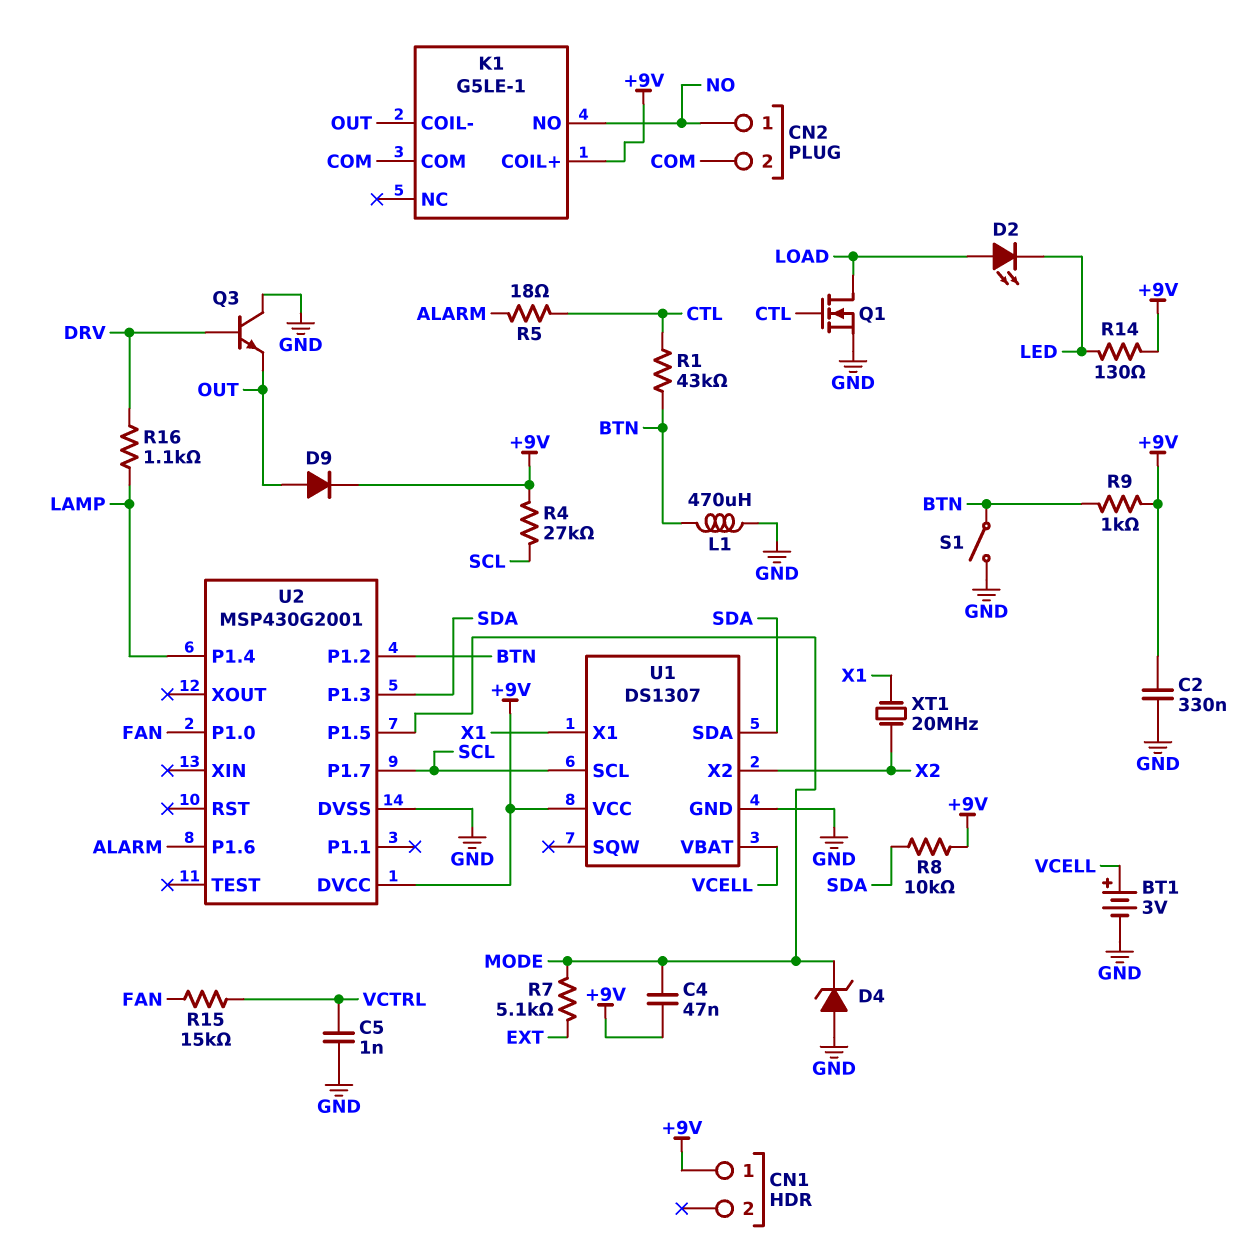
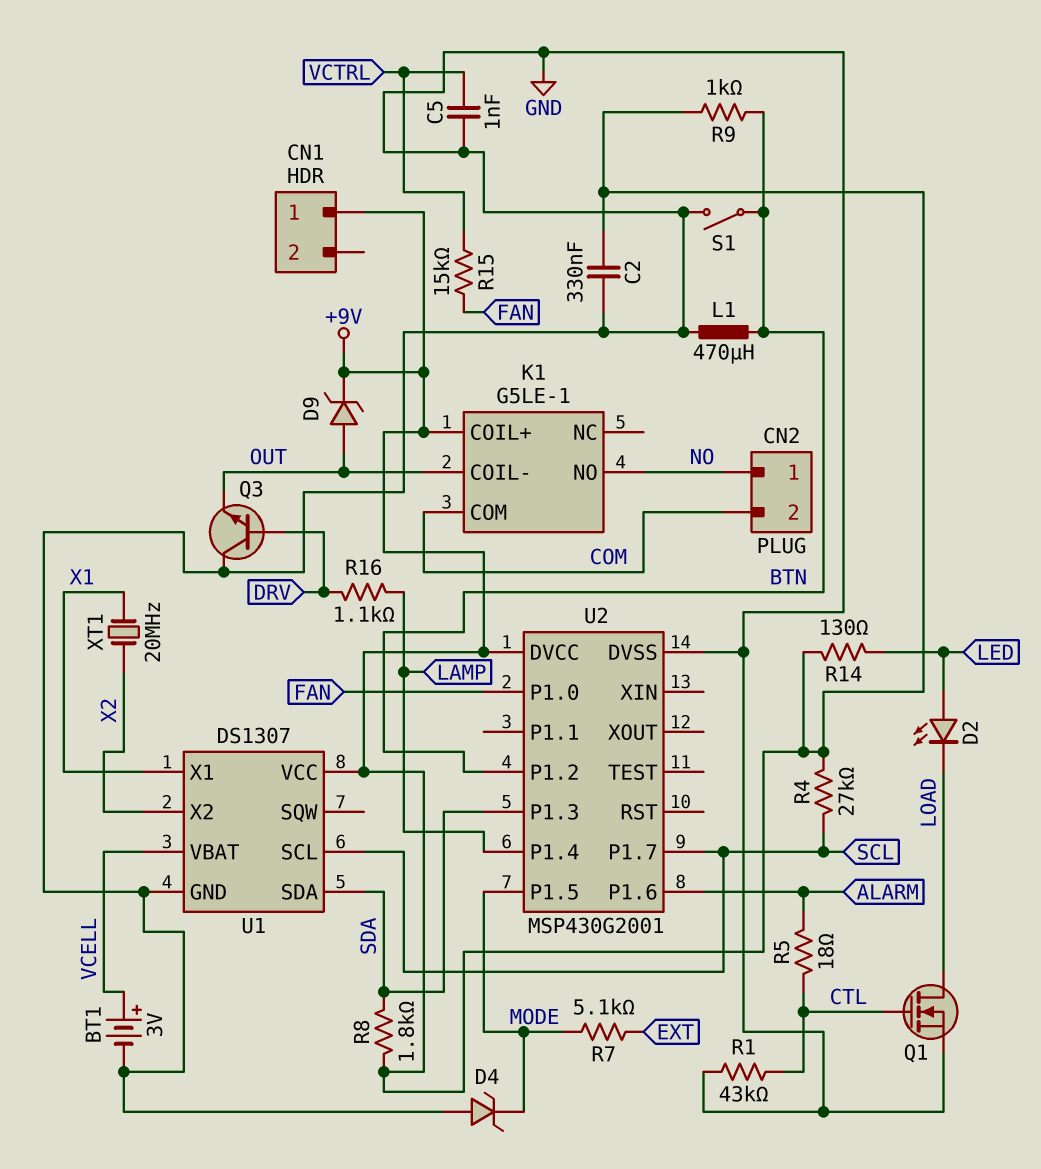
C4: 47nF (+9V, MODE) -> none
D2: LED (A LOAD, K LED) -> LED (A LED, K LOAD)
D9: diode (A OUT, K +9V) -> zener (A OUT, K +9V)
R1: 43k (BTN, CTL) -> 43k (CTL, GND)
R8: 10k (+9V, SDA) -> 1.8k (+9V, SDA)

